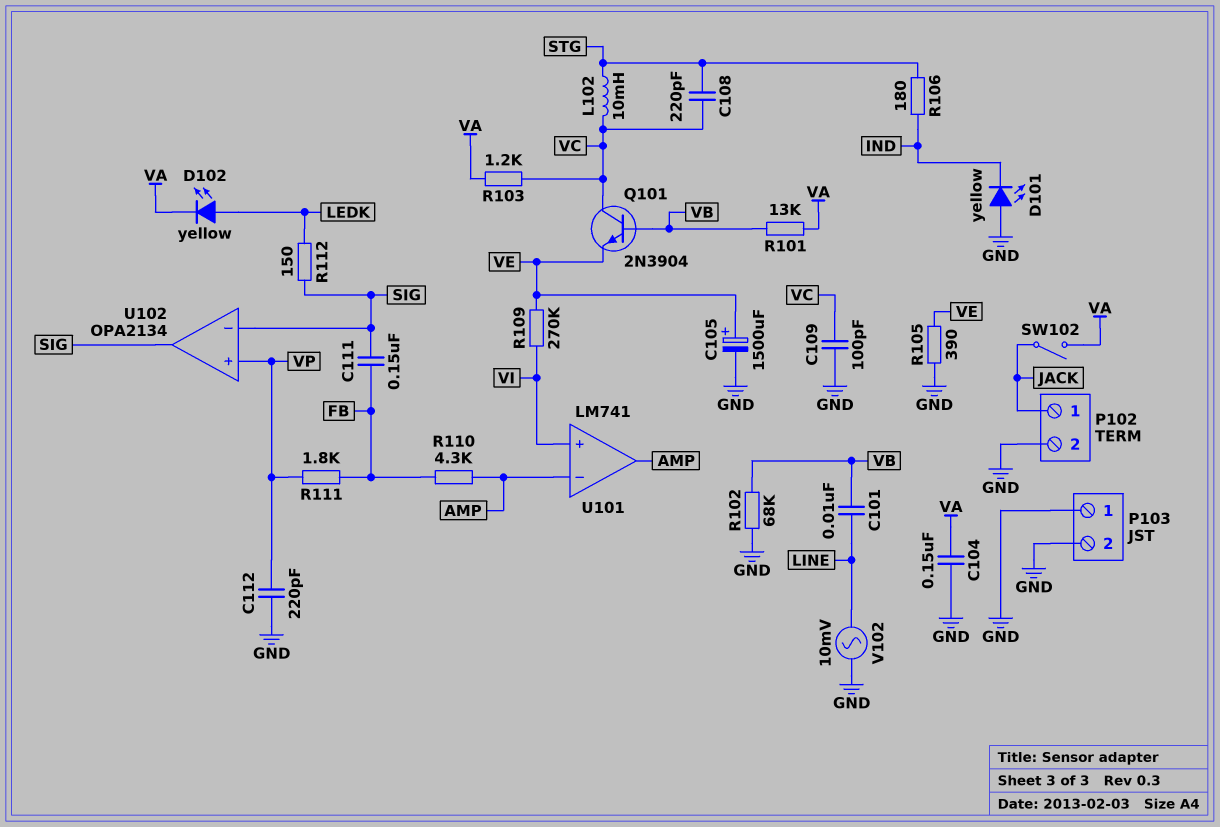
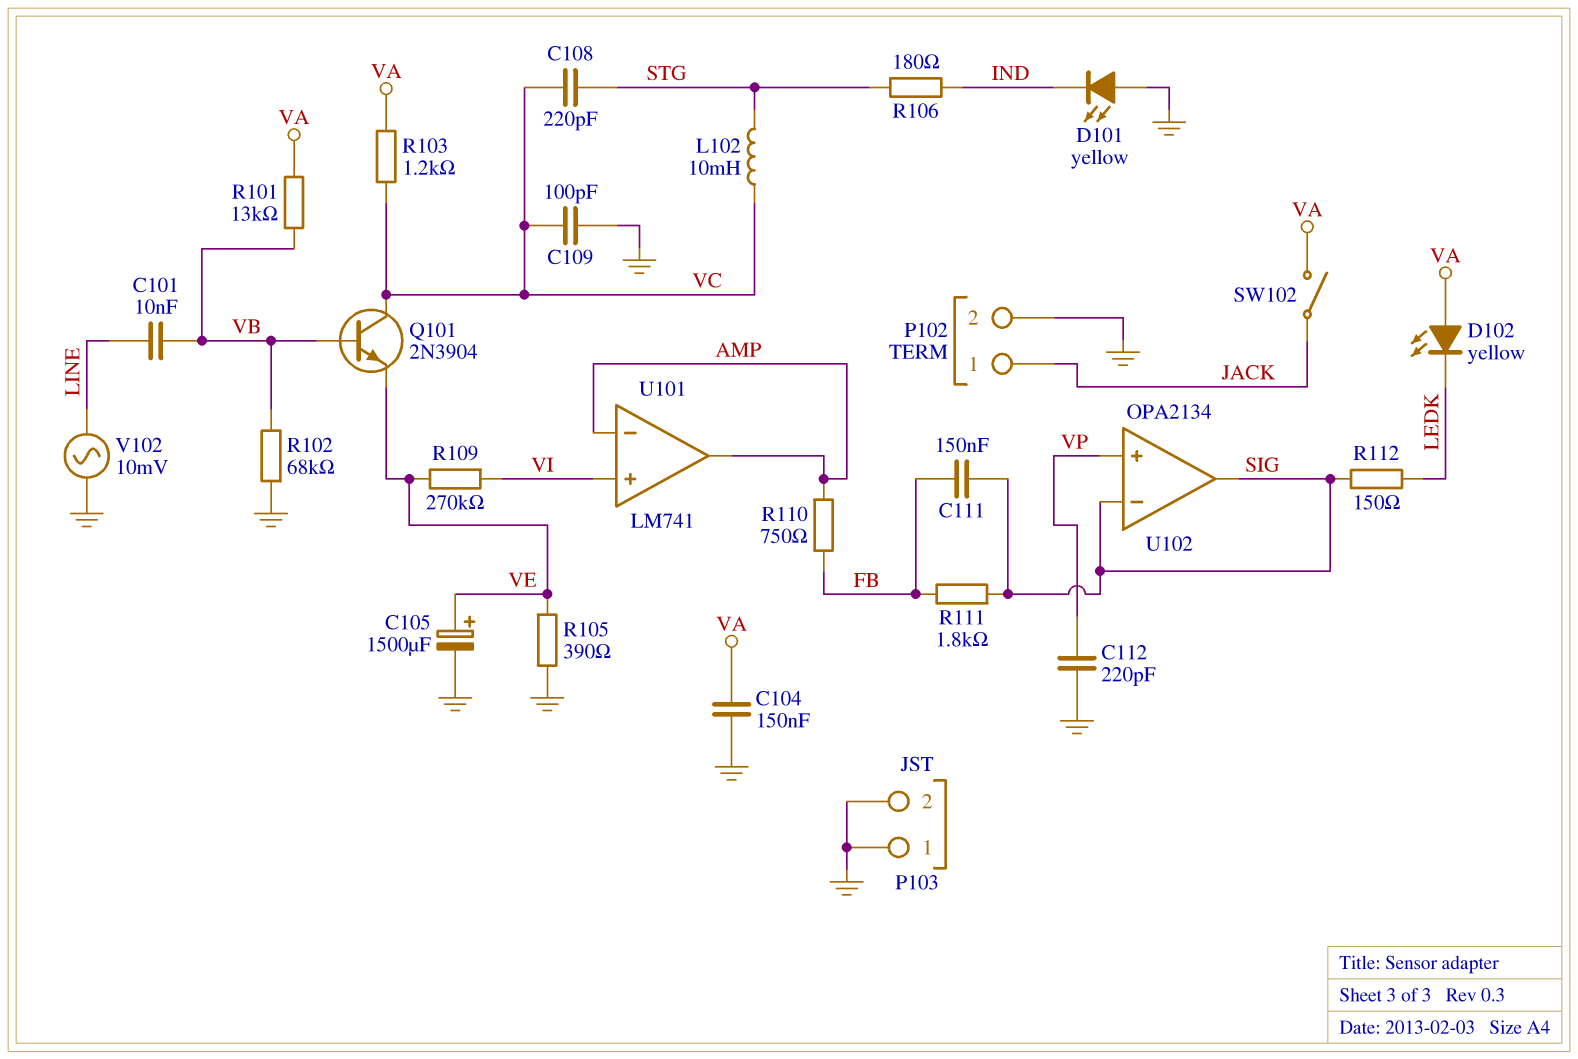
D102: LED yellow (A LEDK, K VA) -> LED yellow (A VA, K LEDK)
R110: 4.3k (AMP, FB) -> 750 (AMP, FB)
R111: 1.8k (FB, VP) -> 1.8k (FB, SIG)

